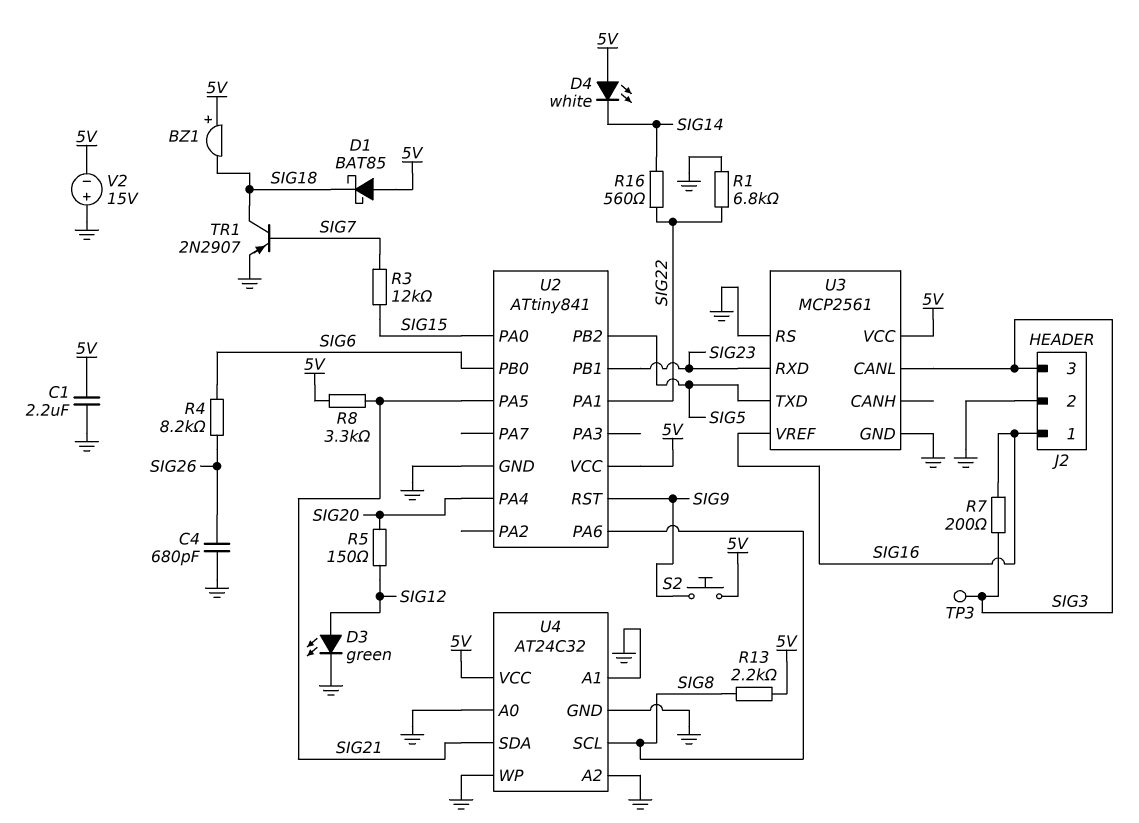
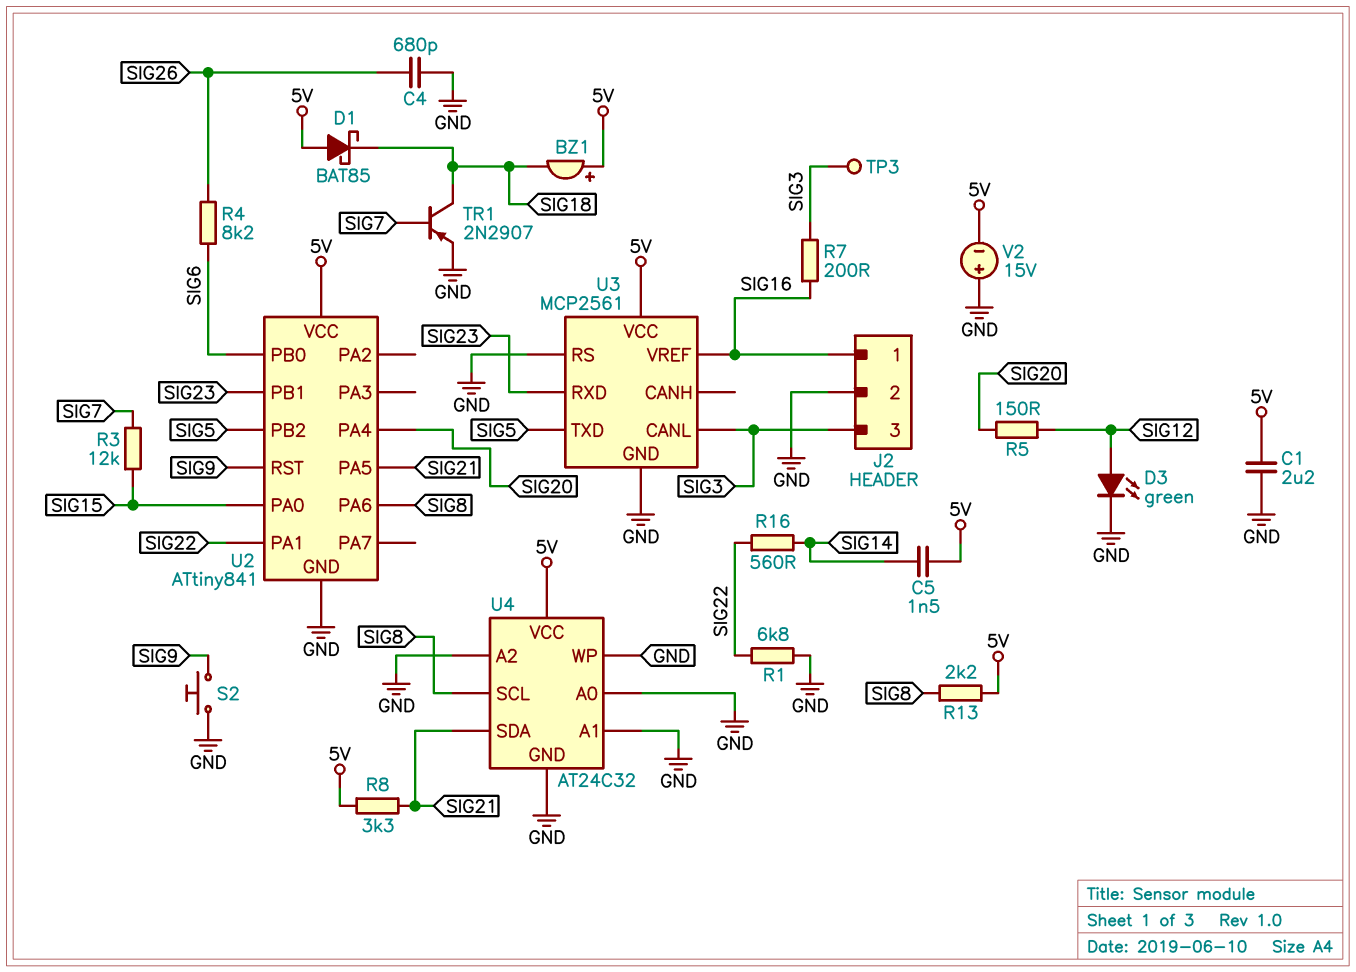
C5: none -> 1.5nF (5V, SIG14)
D4: LED white (A 5V, K SIG14) -> none
S2: button (5V, SIG9) -> button (GND, SIG9)

